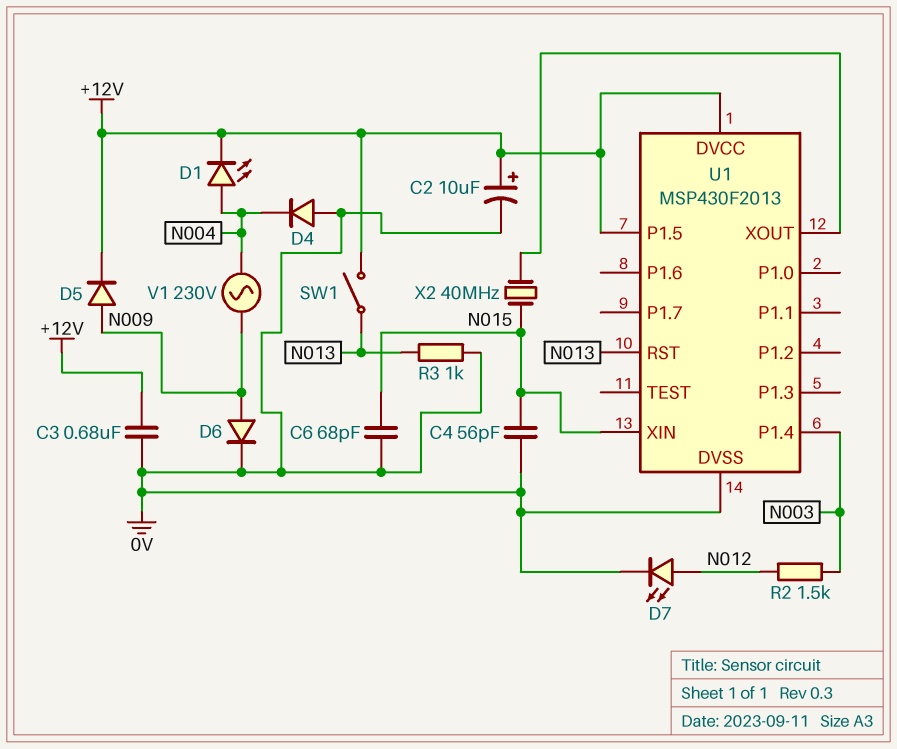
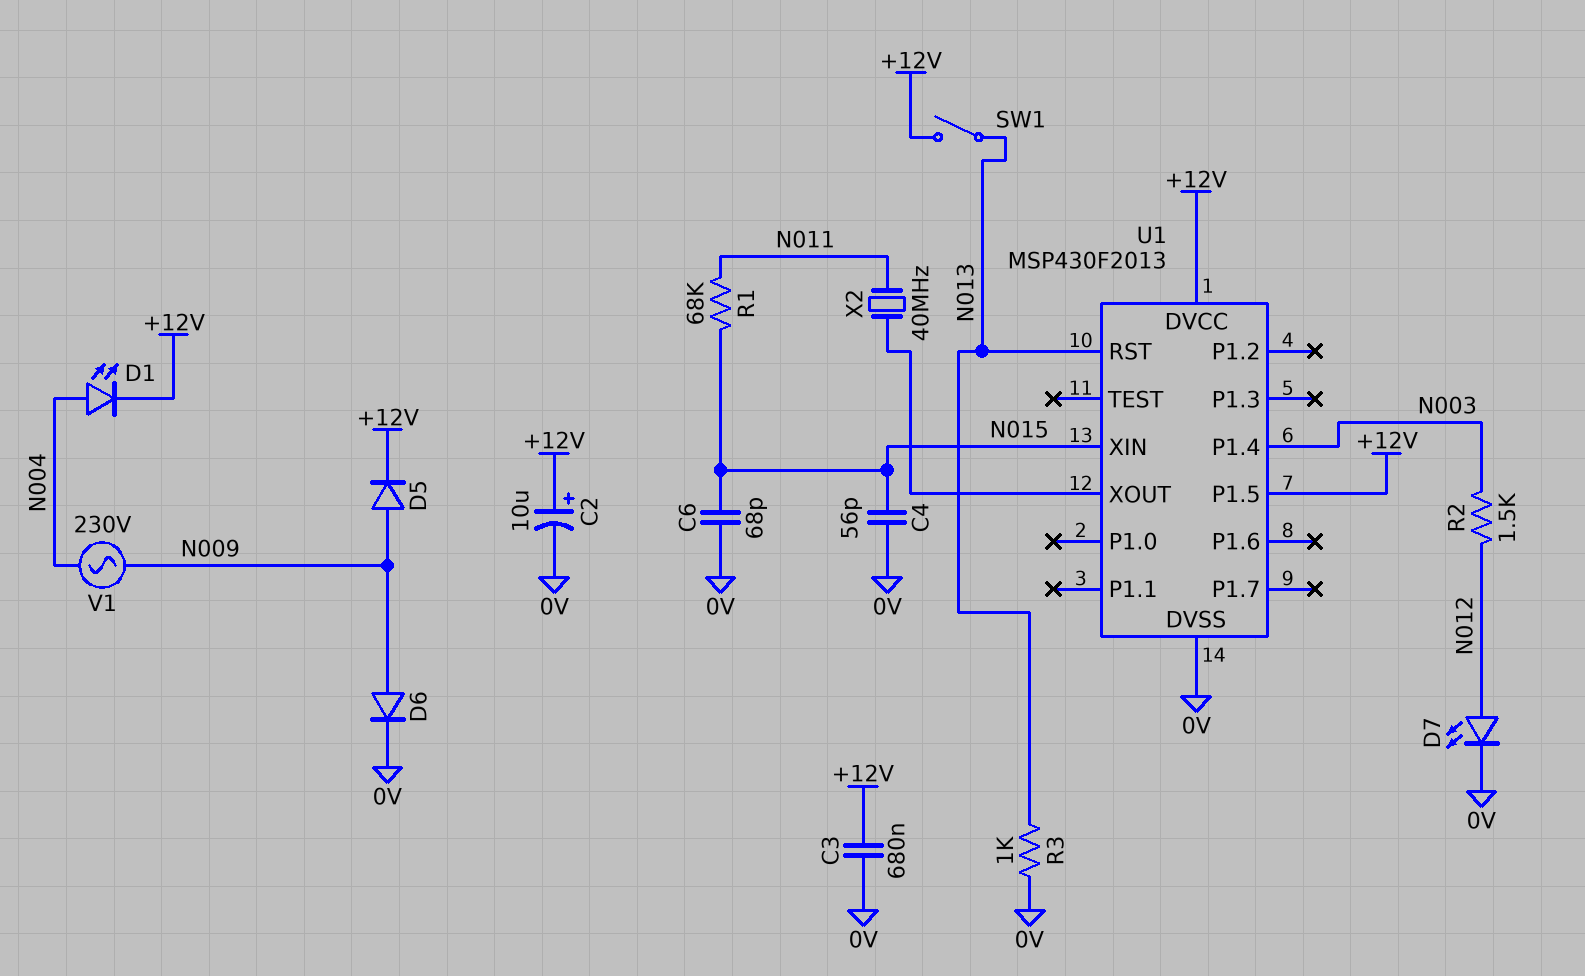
D4: diode (A 0V, K N004) -> none
R1: none -> 68k (N011, N015)
X2: 40MHz (N015, U1/XOUT) -> 40MHz (N011, U1/XOUT)

